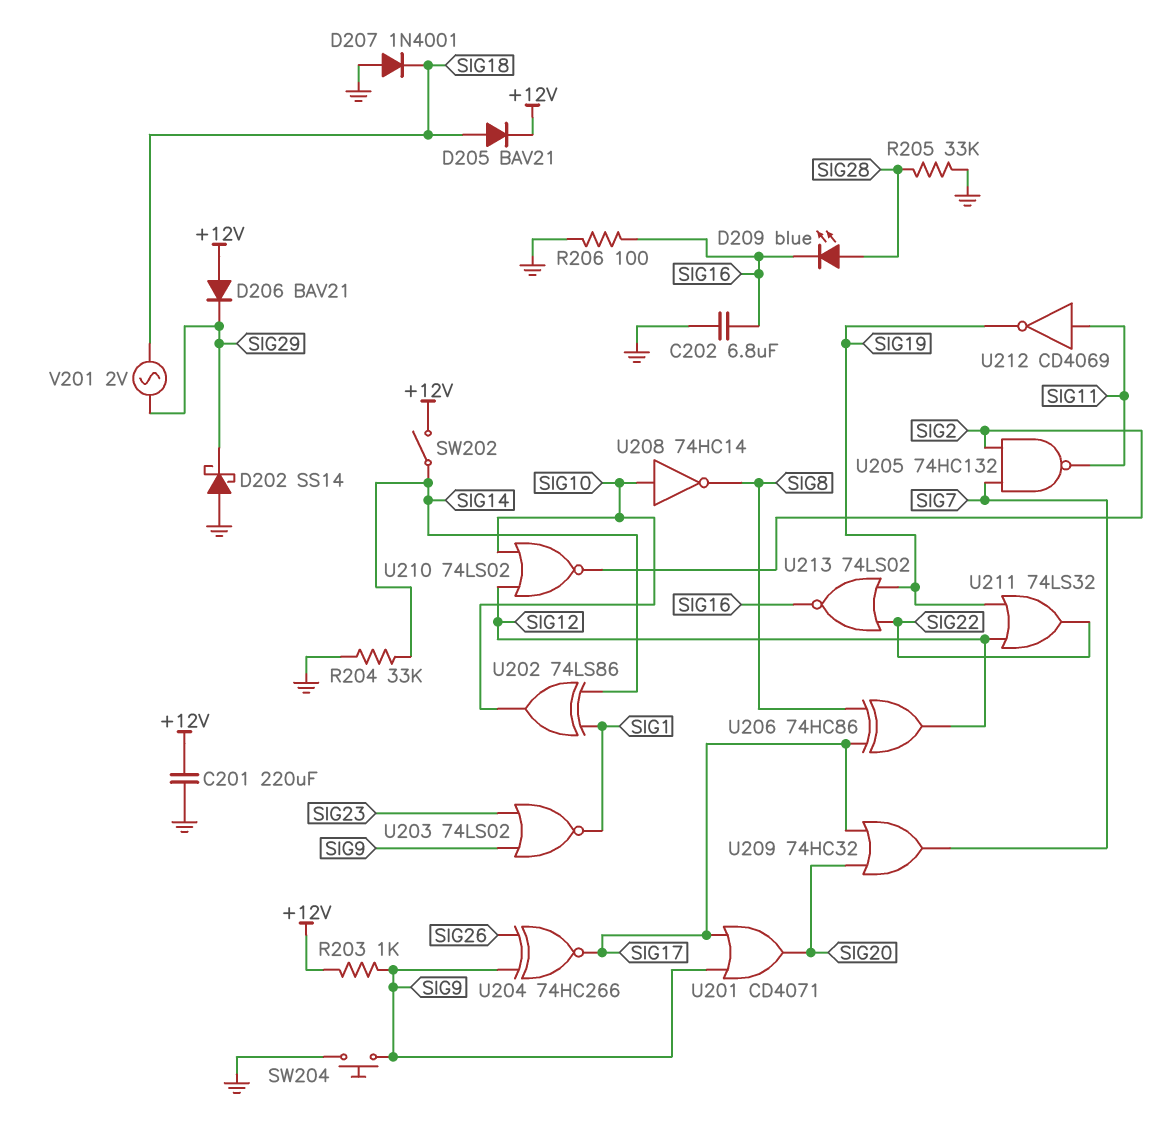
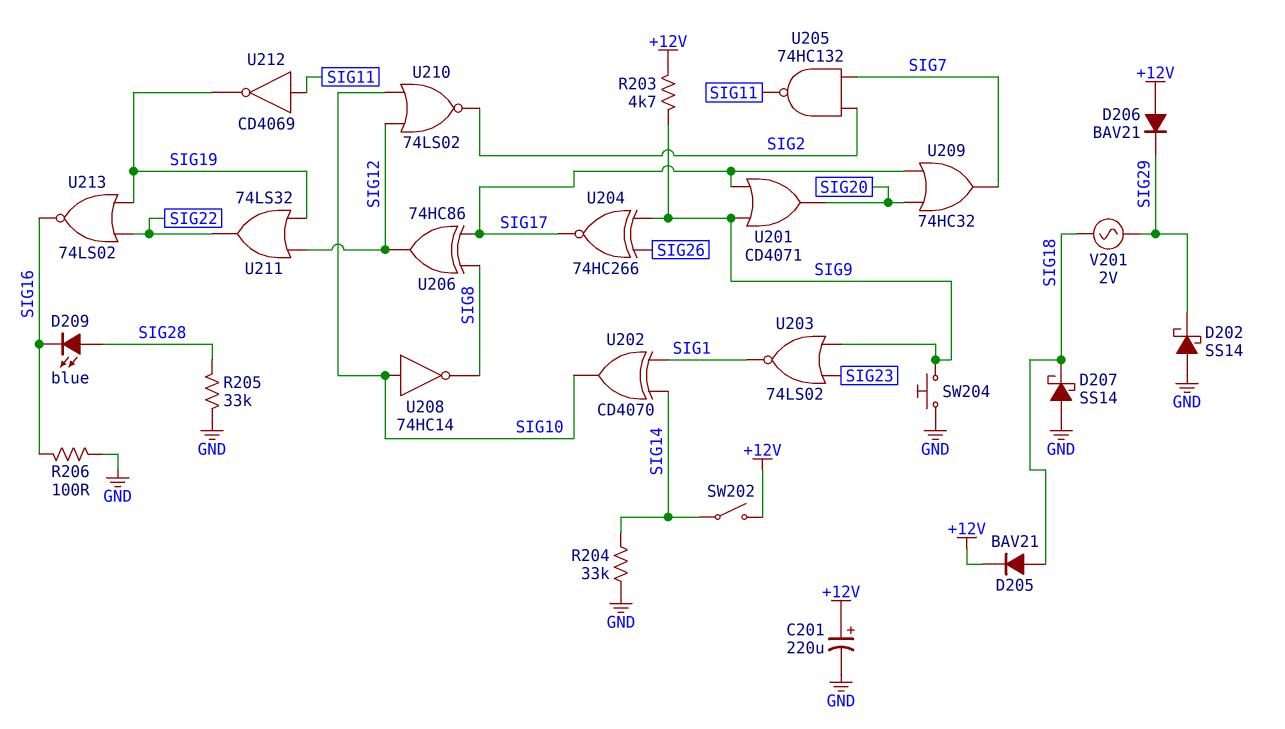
C201: 220uF (+12V, GND) -> 220uF (plus +12V, minus GND)
C202: 6.8uF (GND, SIG16) -> none
D207: diode 1N4001 (A GND, K SIG18) -> schottky SS14 (A GND, K SIG18)
R203: 1k (+12V, SIG9) -> 4.7k (+12V, SIG9)
U202: XOR 74LS86 (in SIG1, in SIG14, out SIG10) -> XOR CD4070 (in SIG1, in SIG14, out SIG10)

